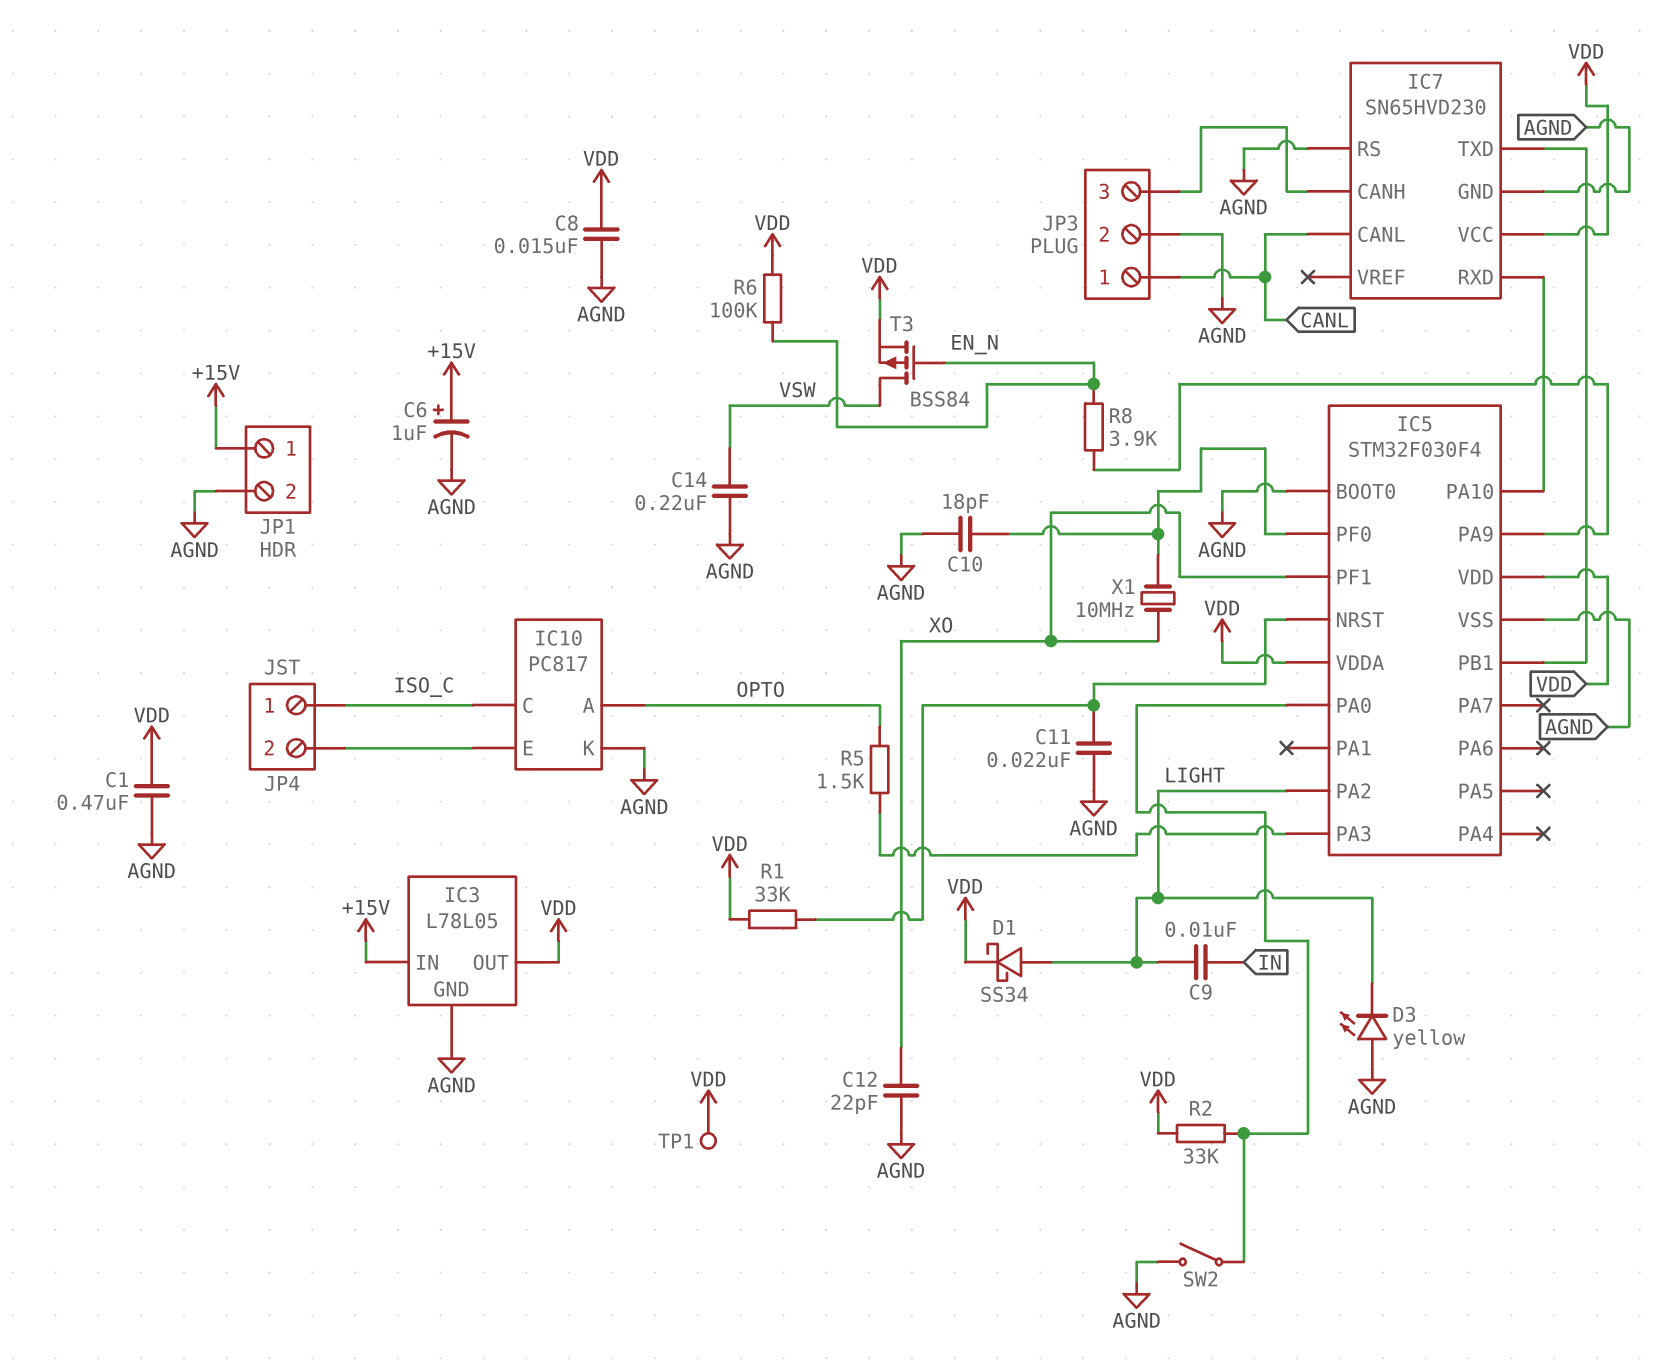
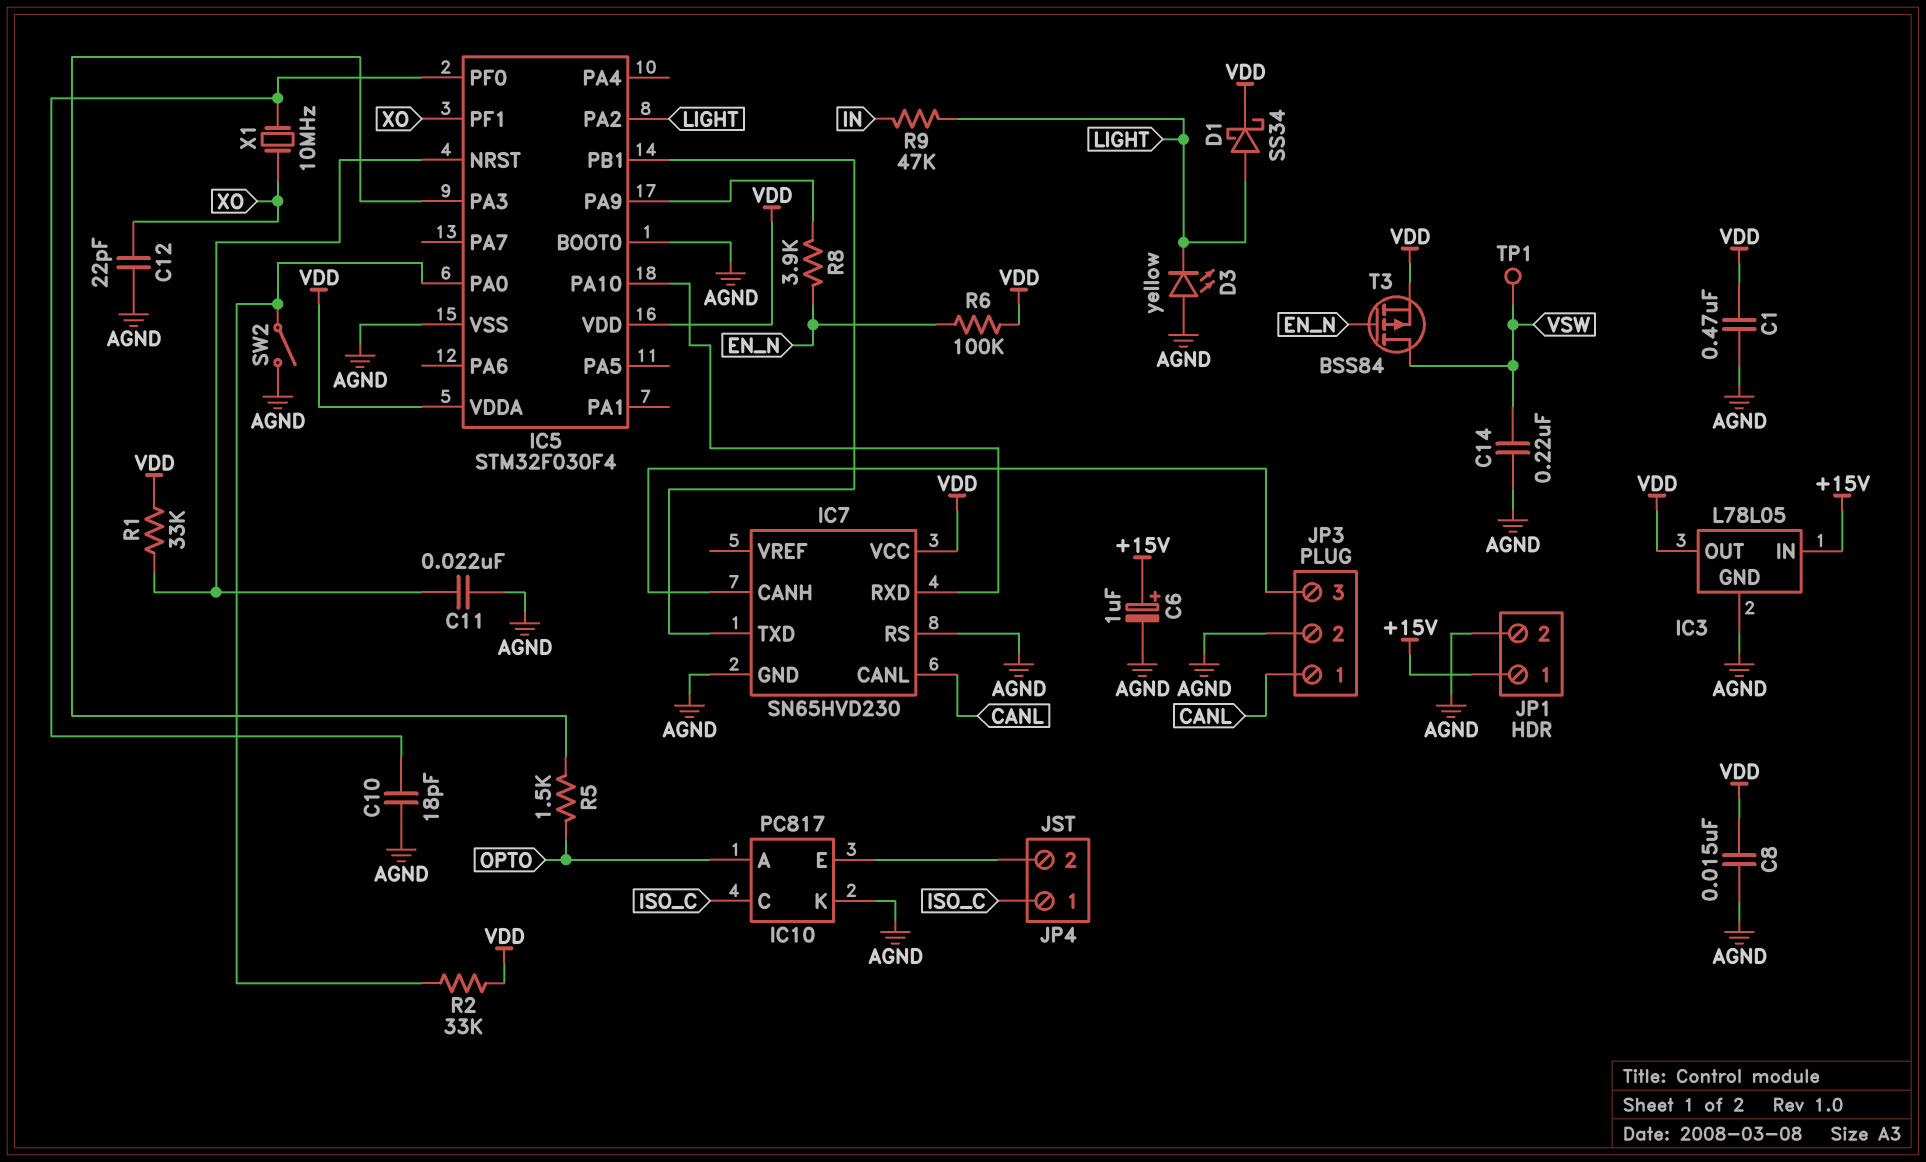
C9: 10nF (IN, LIGHT) -> none
R9: none -> 47k (IN, LIGHT)
TP1: test point (VDD) -> test point (VSW)

